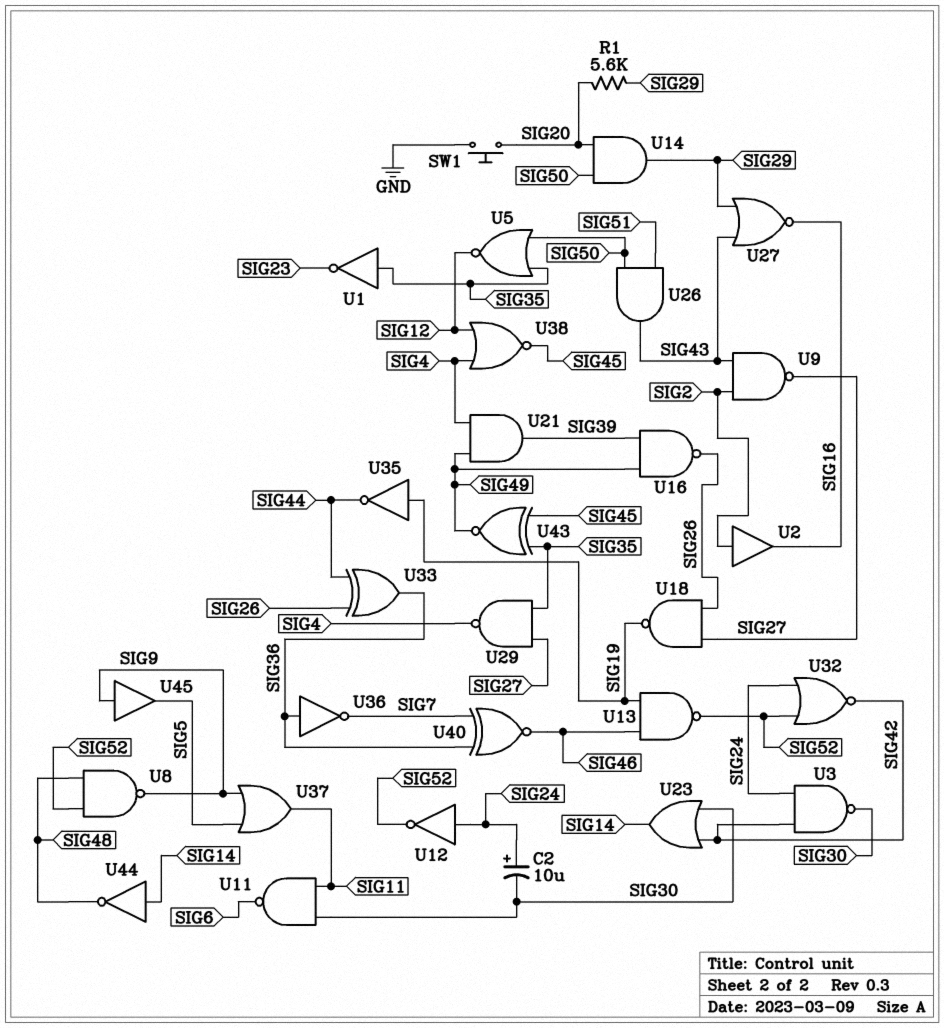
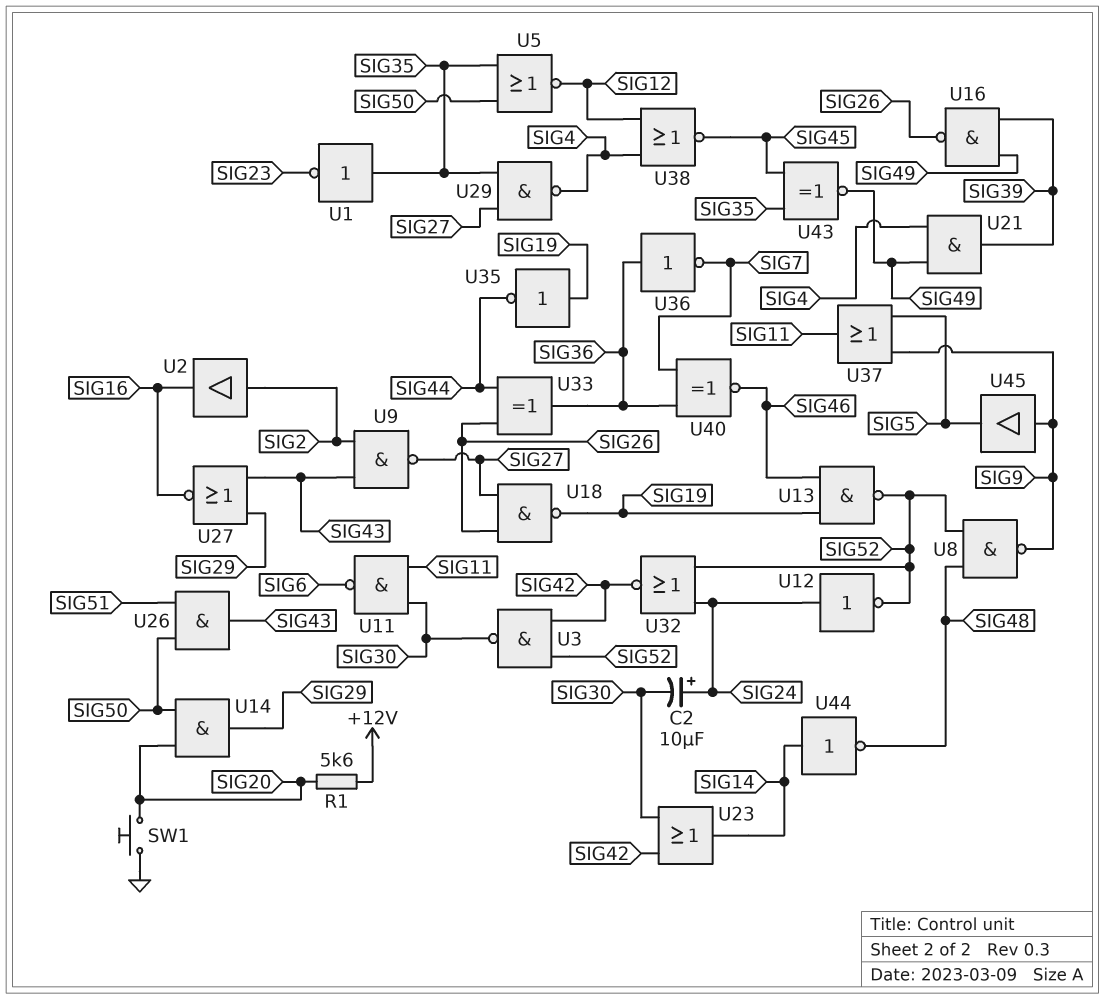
R1: 5.6k (SIG20, SIG29) -> 5.6k (+12V, SIG20)
U3: NAND (in SIG24, in SIG42, out SIG30) -> NAND (in SIG42, in SIG52, out SIG30)

